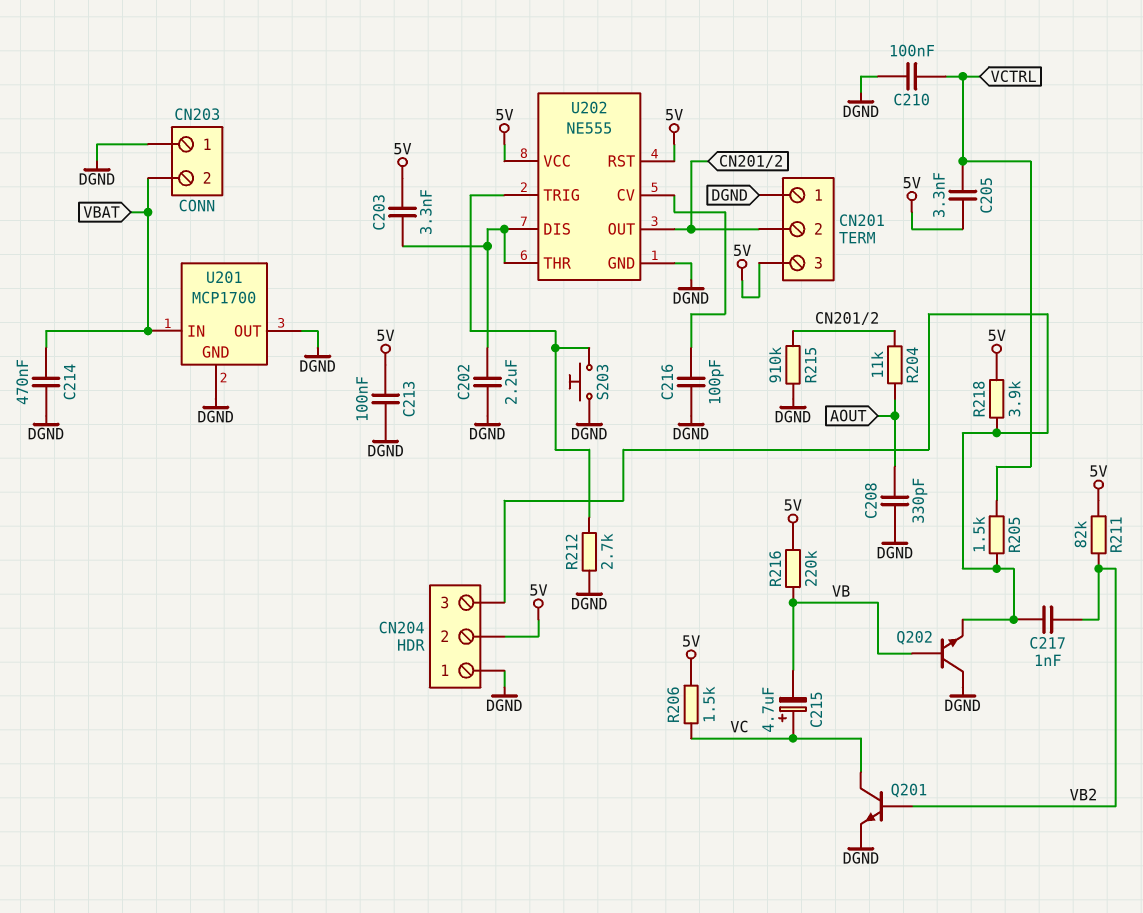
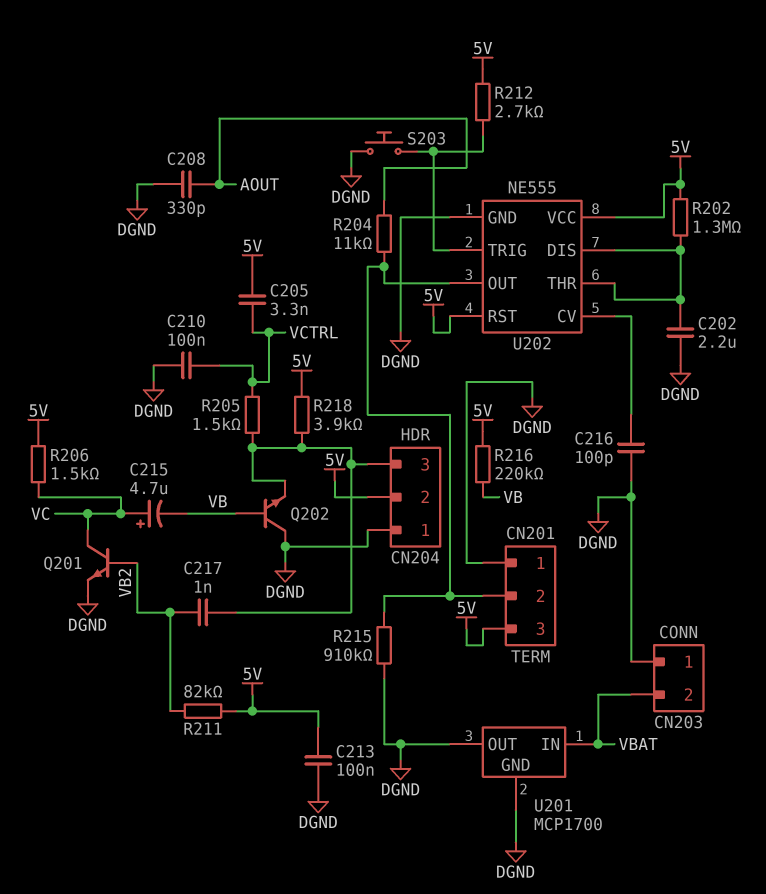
C203: 3.3nF (5V, U202/DIS) -> none
C214: 470nF (DGND, VBAT) -> none
R202: none -> 1.3M (5V, U202/DIS)
R212: 2.7k (DGND, U202/TRIG) -> 2.7k (5V, U202/TRIG)

